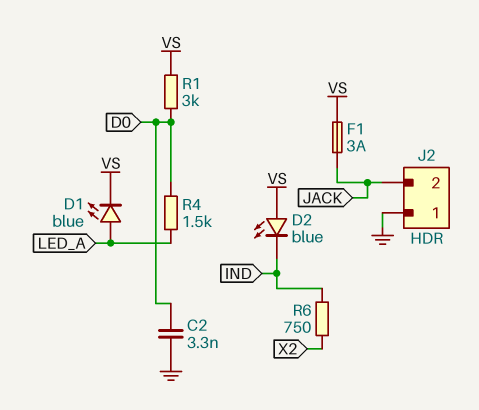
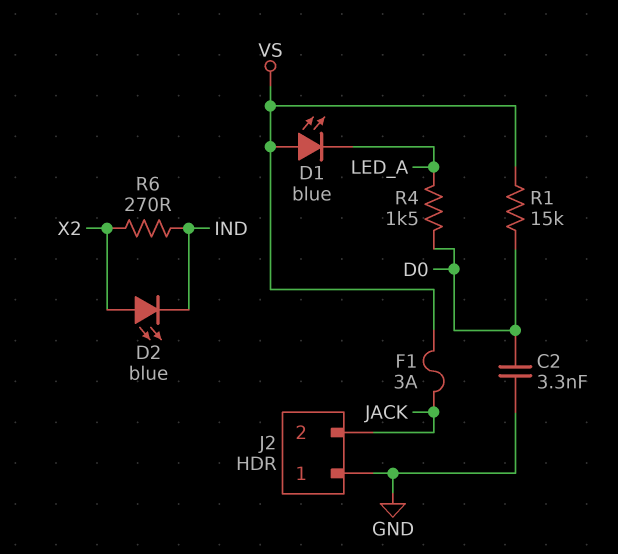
D1: LED blue (A LED_A, K VS) -> LED blue (A VS, K LED_A)
D2: LED blue (A VS, K IND) -> LED blue (A X2, K IND)
R1: 3k (D0, VS) -> 15k (D0, VS)
R6: 750 (IND, X2) -> 270 (IND, X2)

